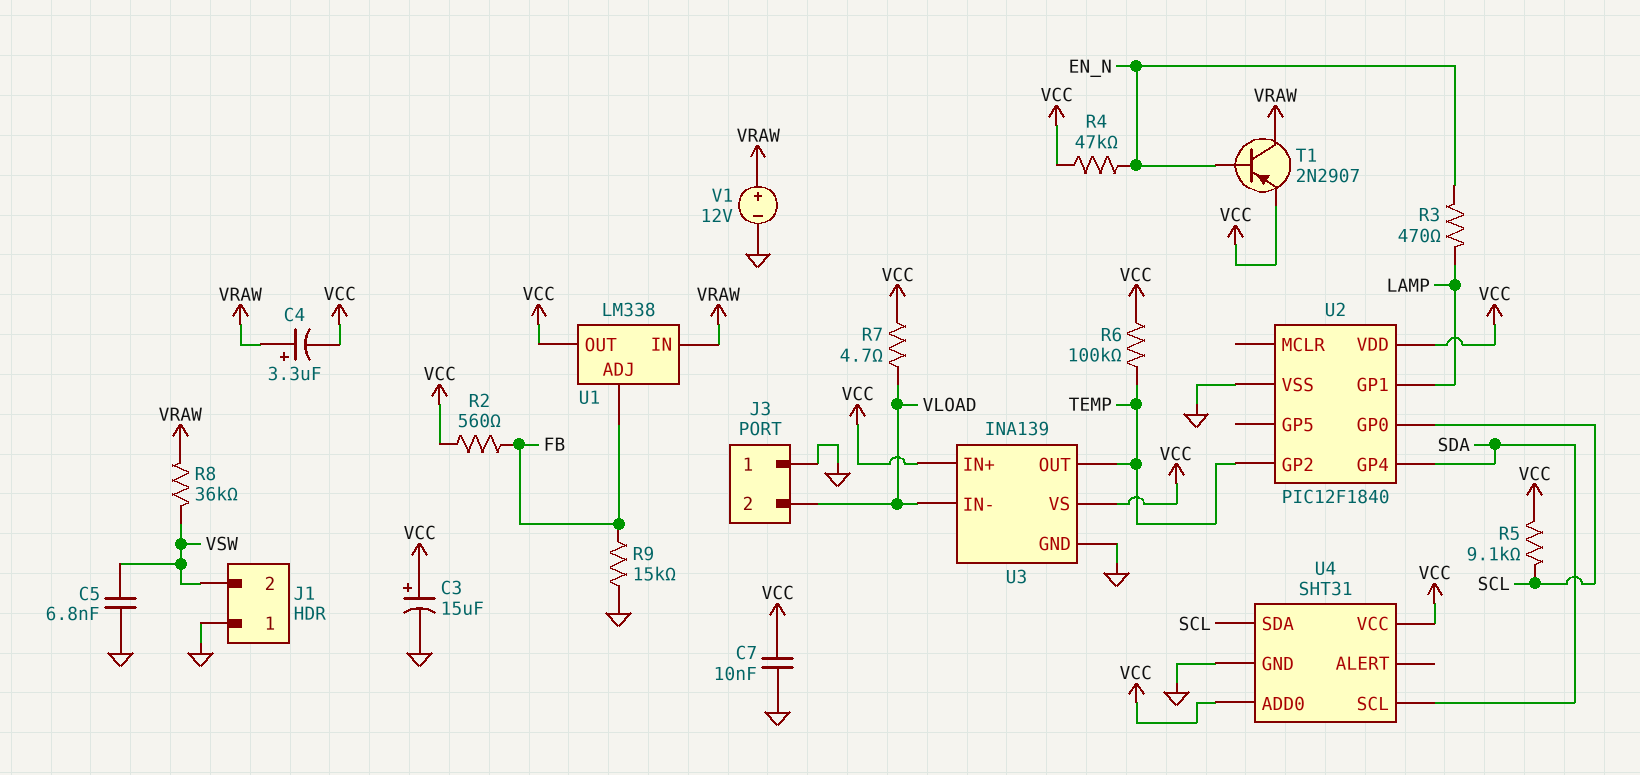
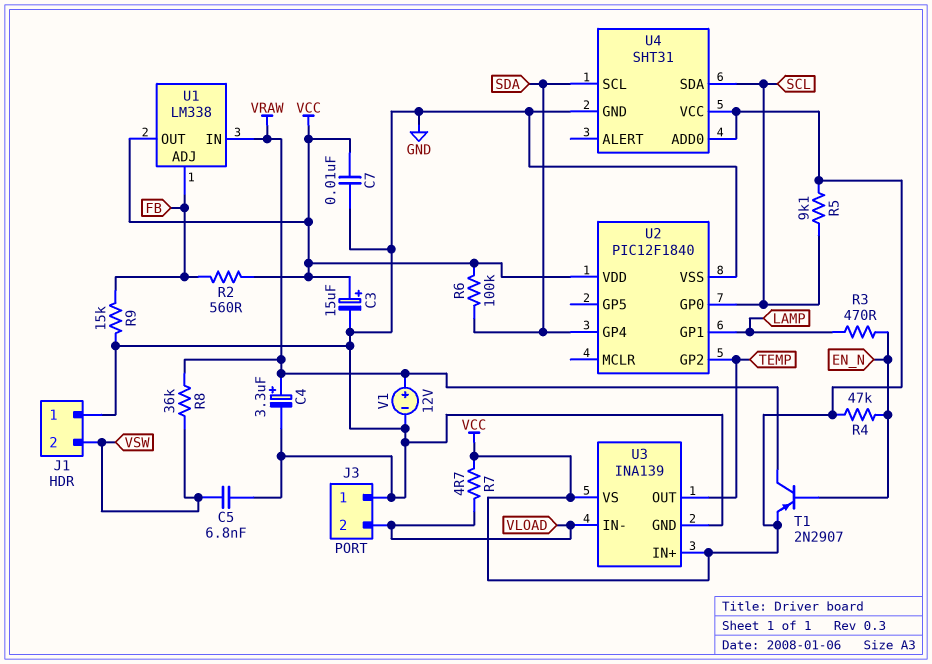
C4: 3.3uF (plus VRAW, minus VCC) -> 3.3uF (plus VRAW, minus GND)
R6: 100k (TEMP, VCC) -> 100k (SDA, VCC)

